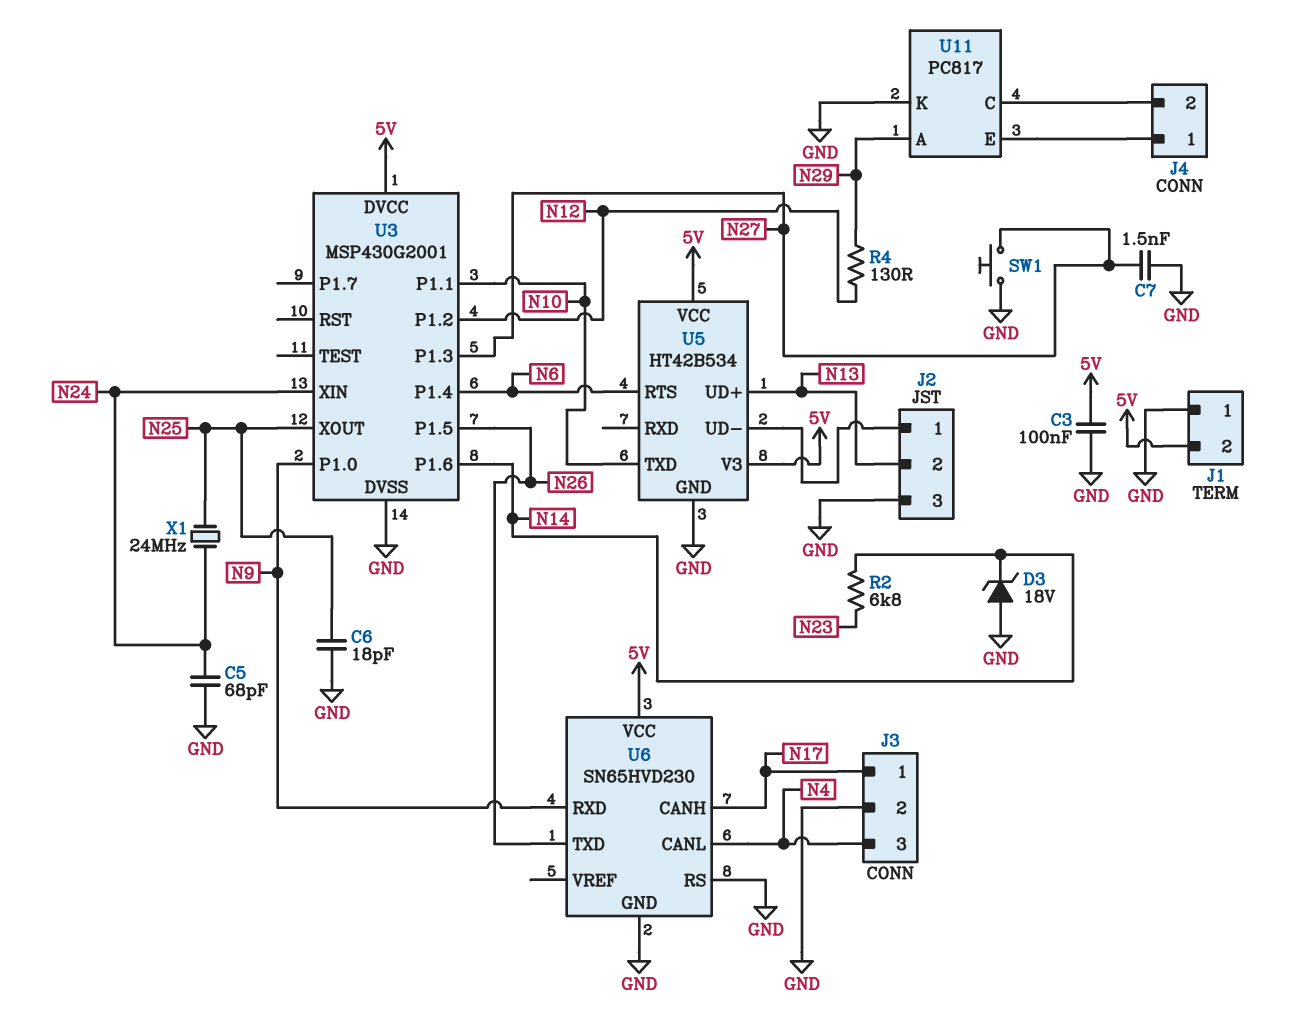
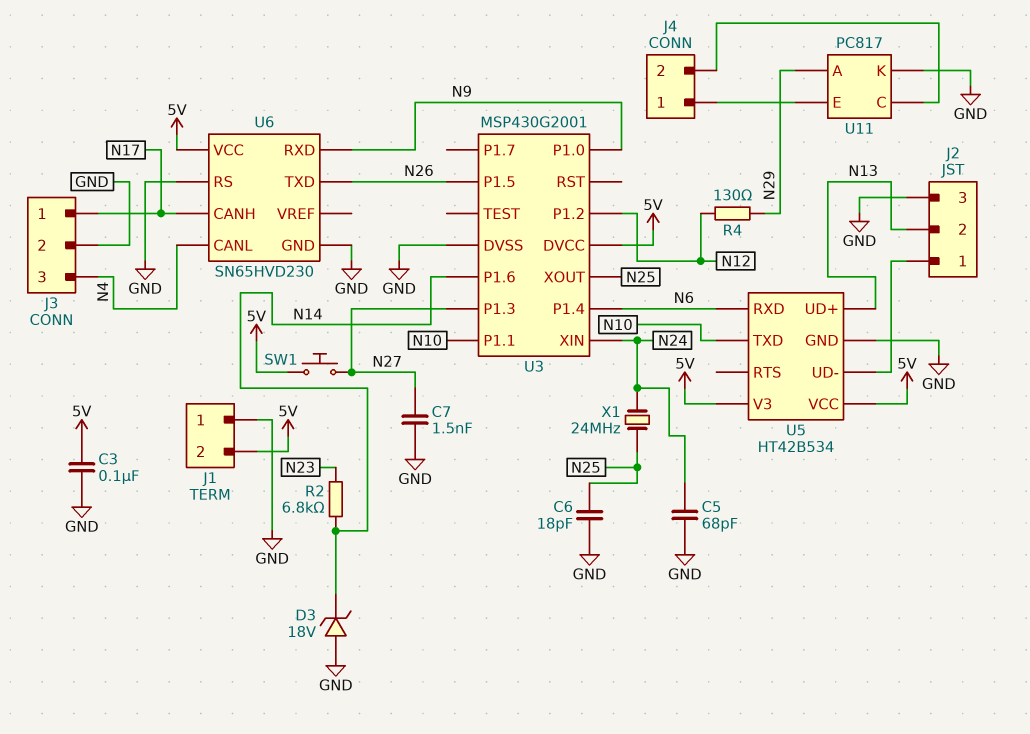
SW1: button (GND, N27) -> button (5V, N27)
U5 pin RTS: N6 -> none
U5 pin RXD: none -> N6

